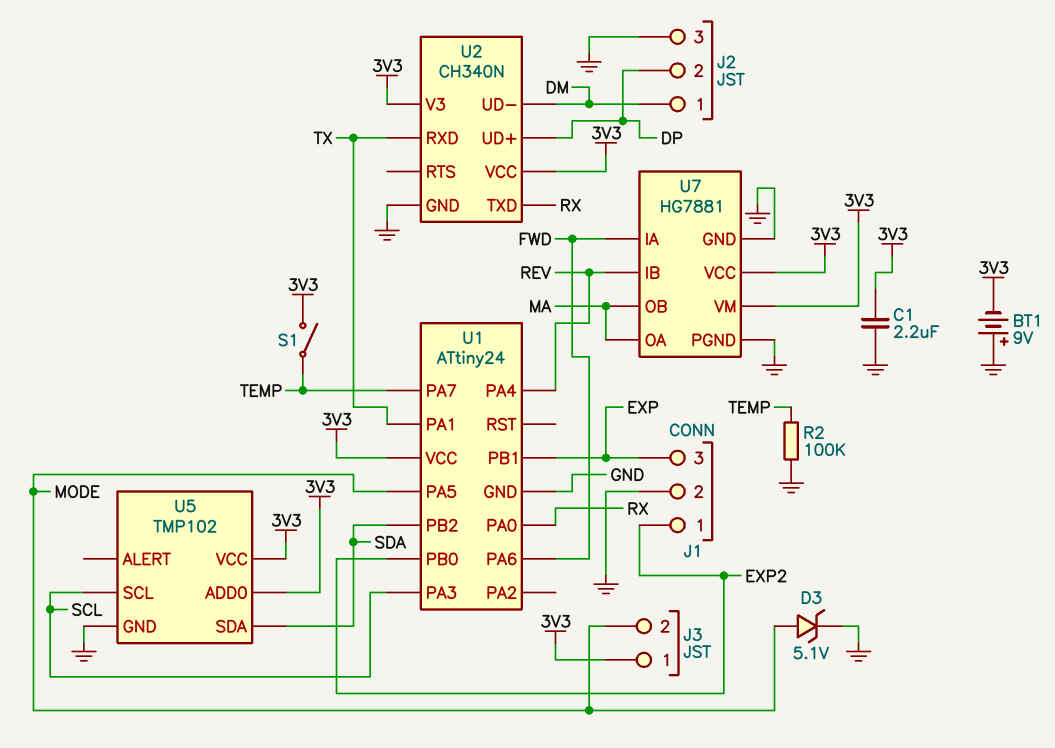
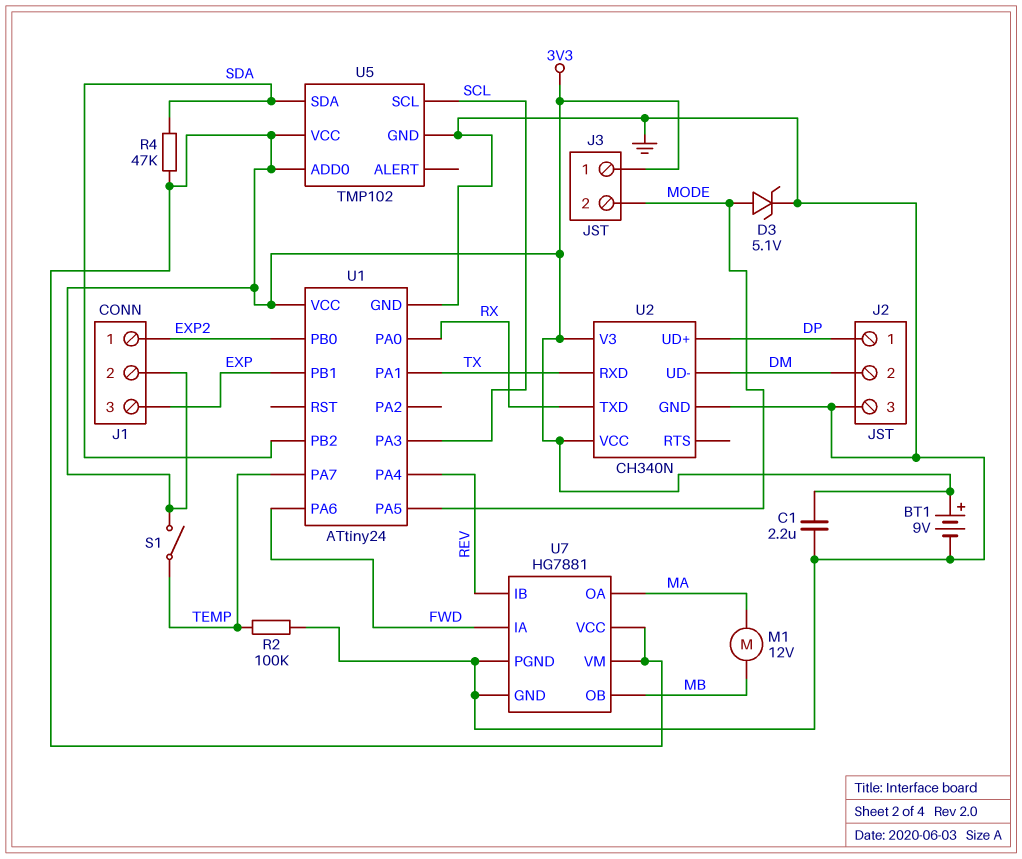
BT1: 9V (plus GND, minus 3V3) -> 9V (plus 3V3, minus GND)
J1 pin 2: GND -> 3V3
J2 pin 1: DM -> DP
J2 pin 2: DP -> DM
M1: none -> motor 12V (MA, MB)
R4: none -> 47k (3V3, SDA)
U7 pin OB: MA -> MB

